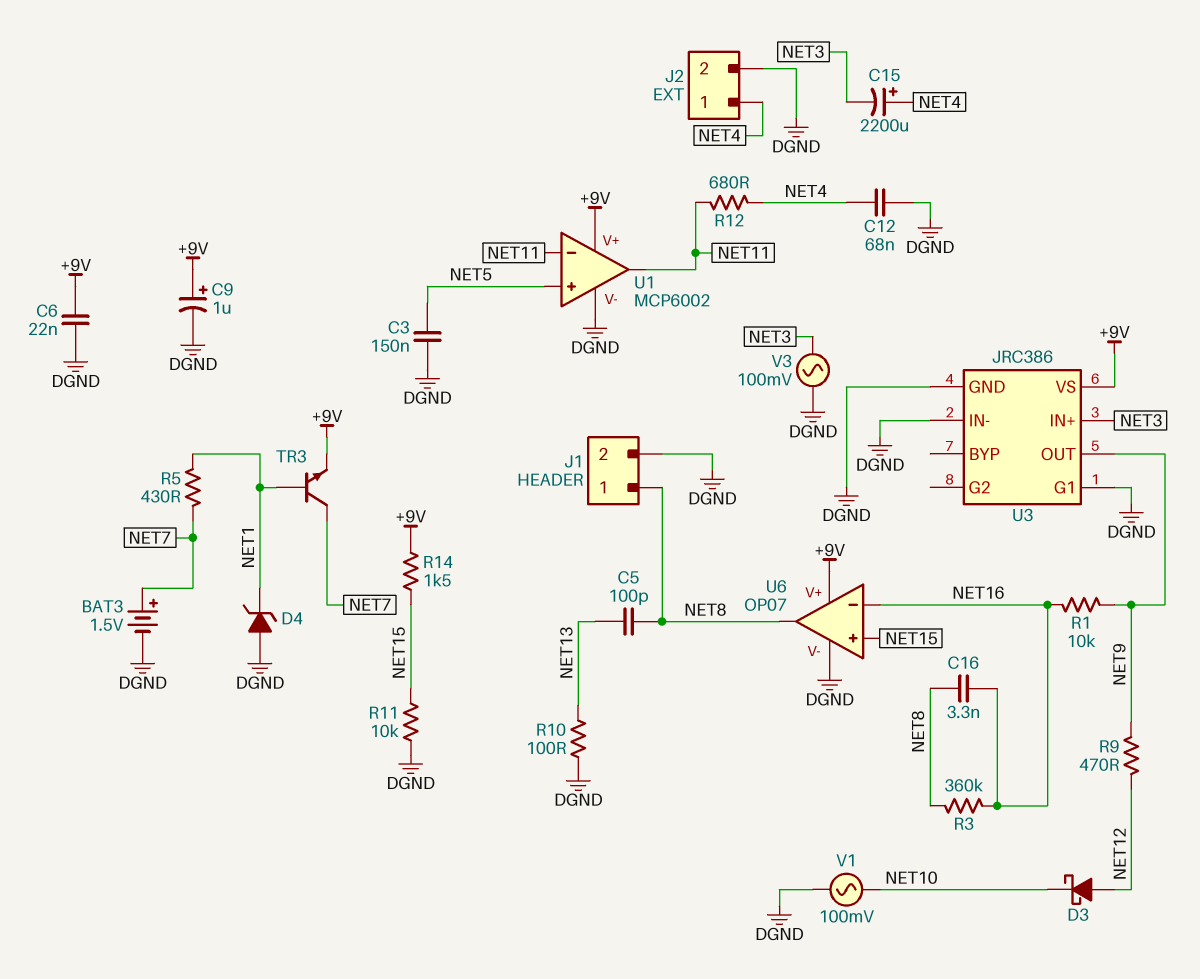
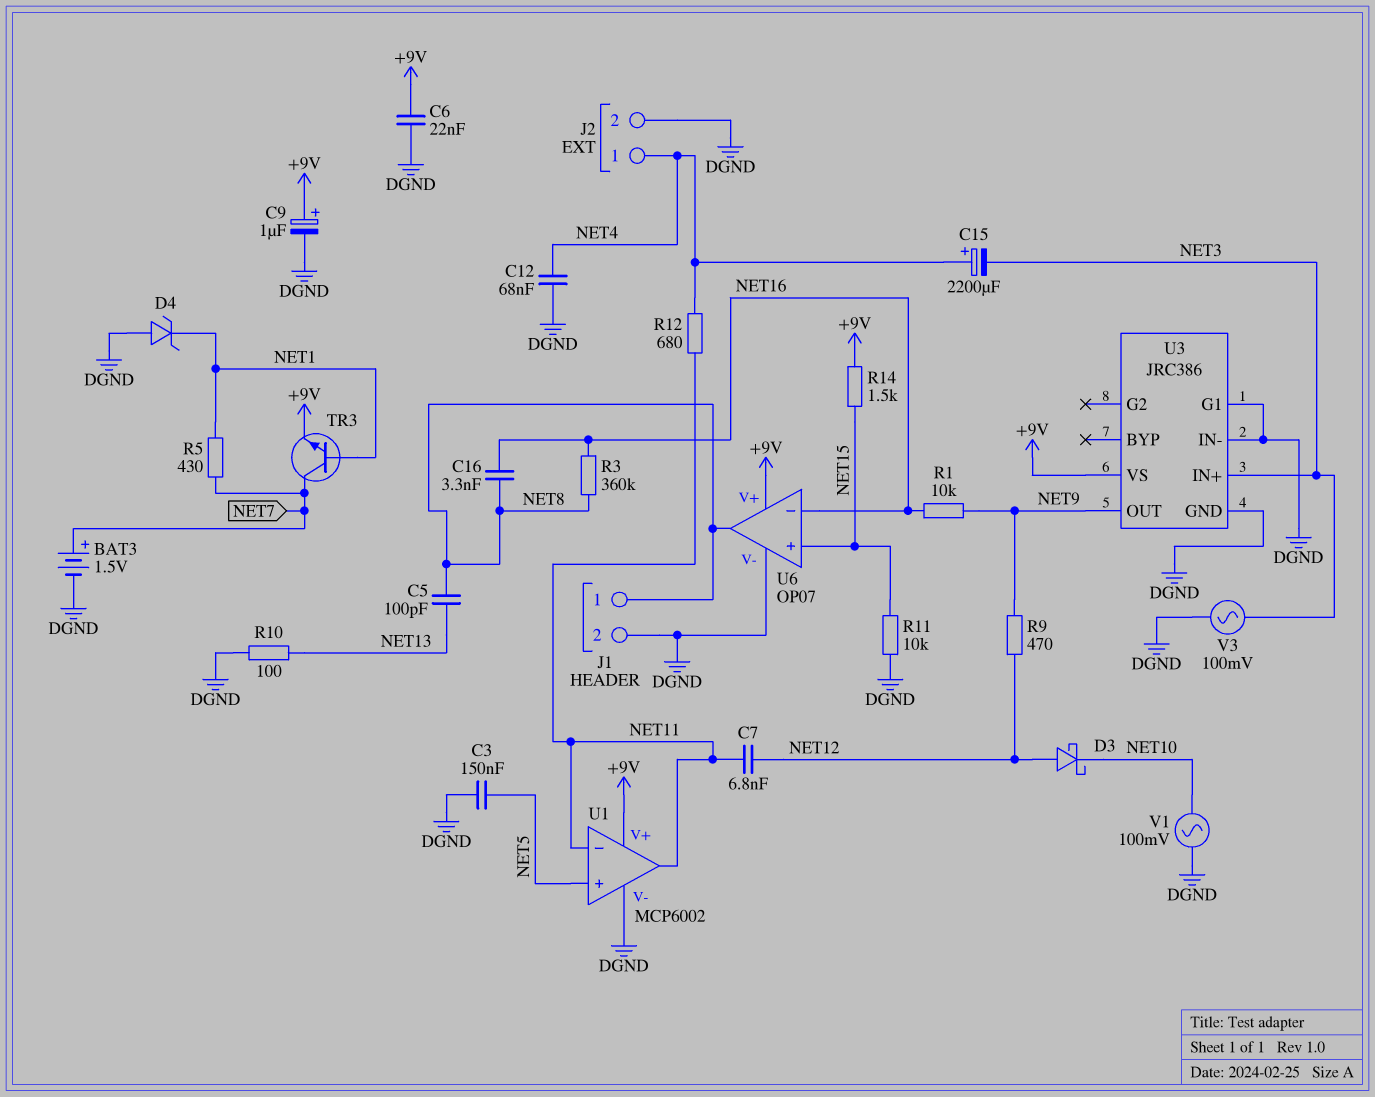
C7: none -> 6.8nF (NET11, NET12)

